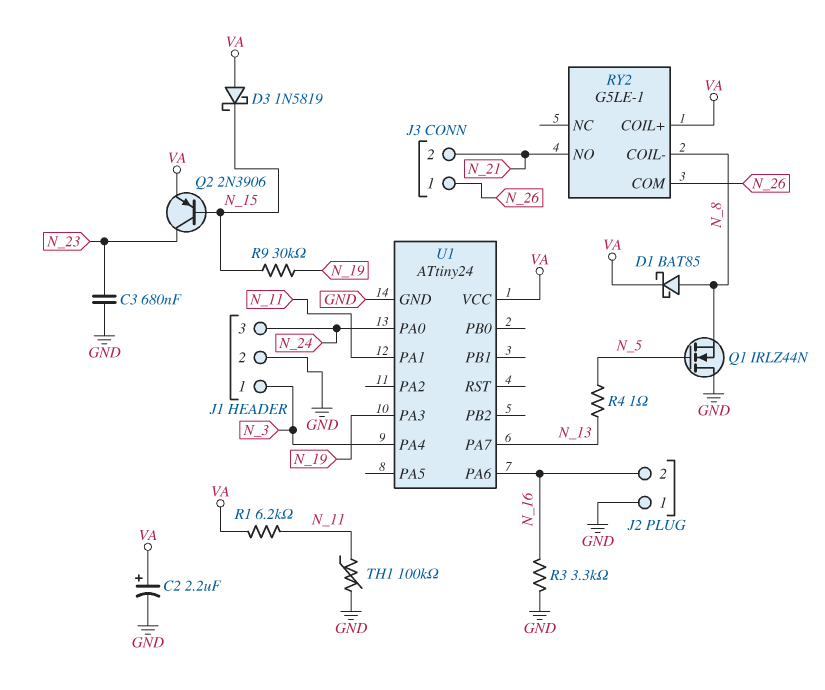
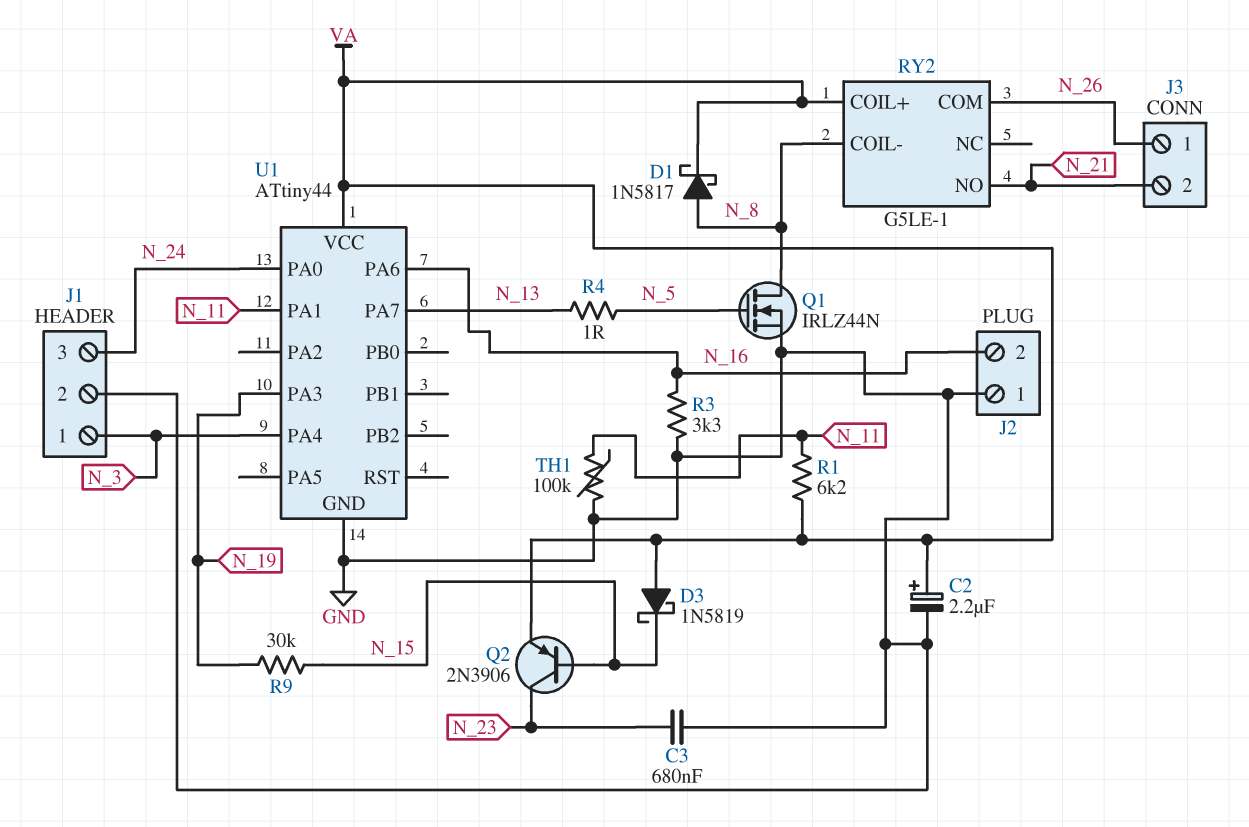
D1: schottky BAT85 (A N_8, K VA) -> schottky 1N5817 (A N_8, K VA)
Q1: NMOS IRLZ44N (G N_5, D GND, S N_8) -> NMOS IRLZ44N (G N_5, D N_8, S GND)
U1: ATtiny24 -> ATtiny44

